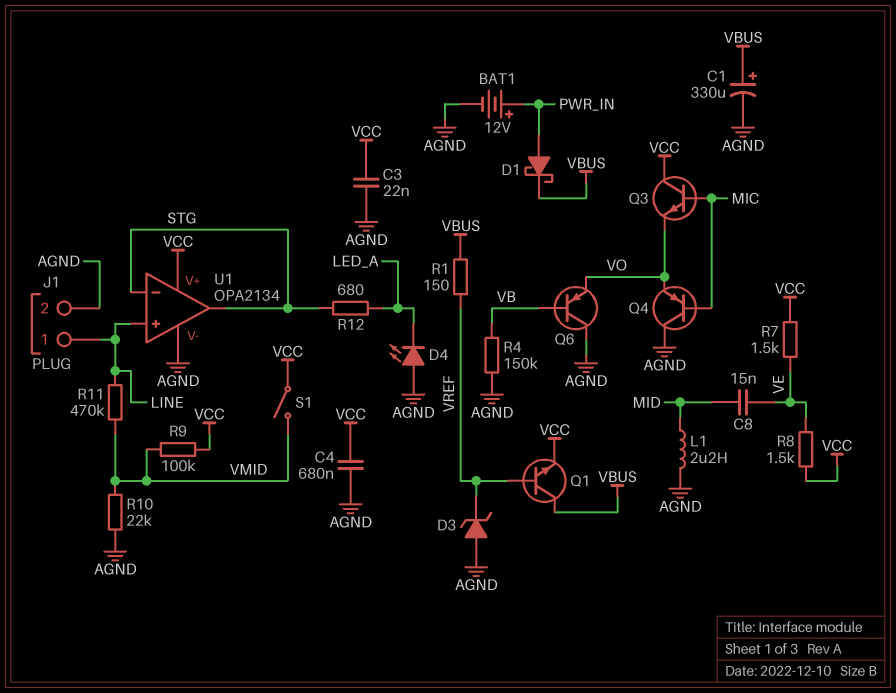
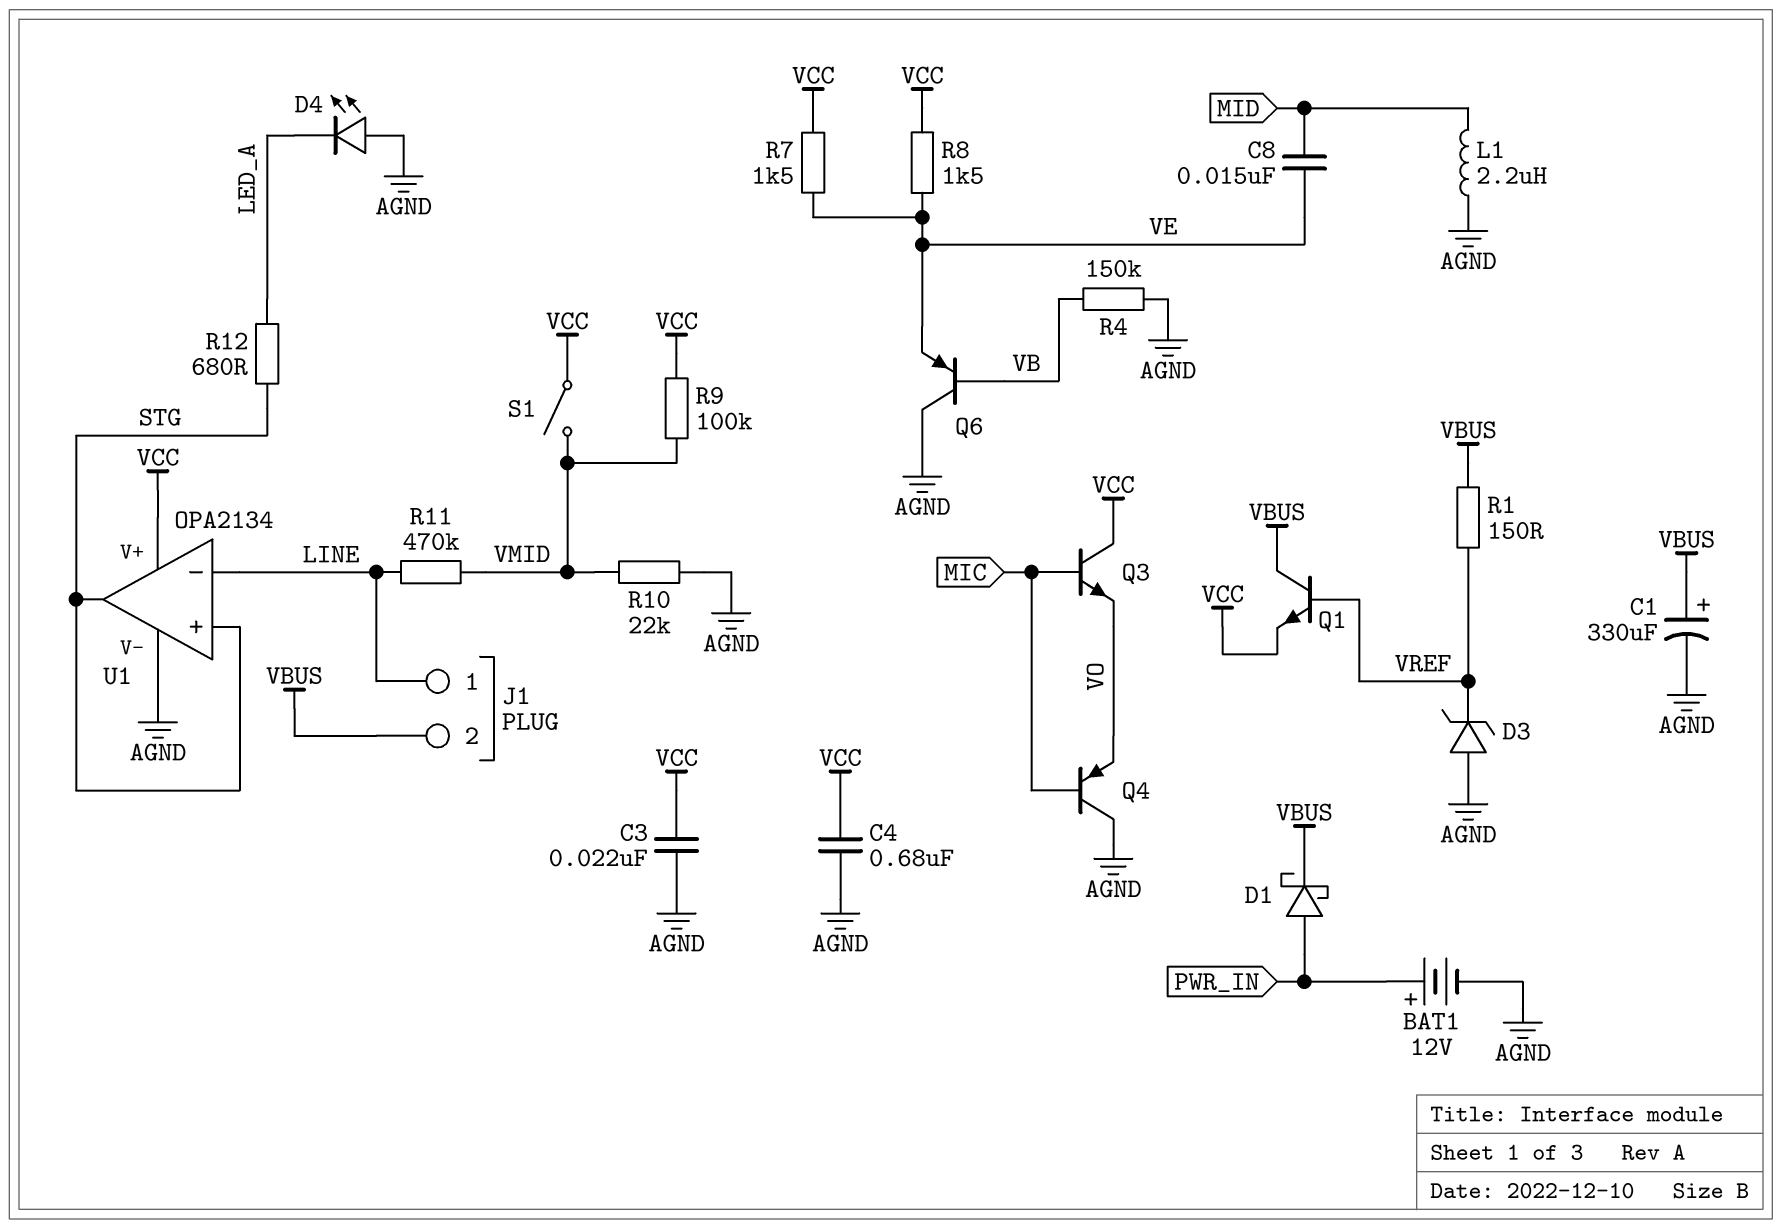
J1 pin 2: AGND -> VBUS
Q6: PNP (B VB, C AGND, E VO) -> PNP (B VB, C AGND, E VE)
U1 pin in+: LINE -> STG
U1 pin in-: STG -> LINE

